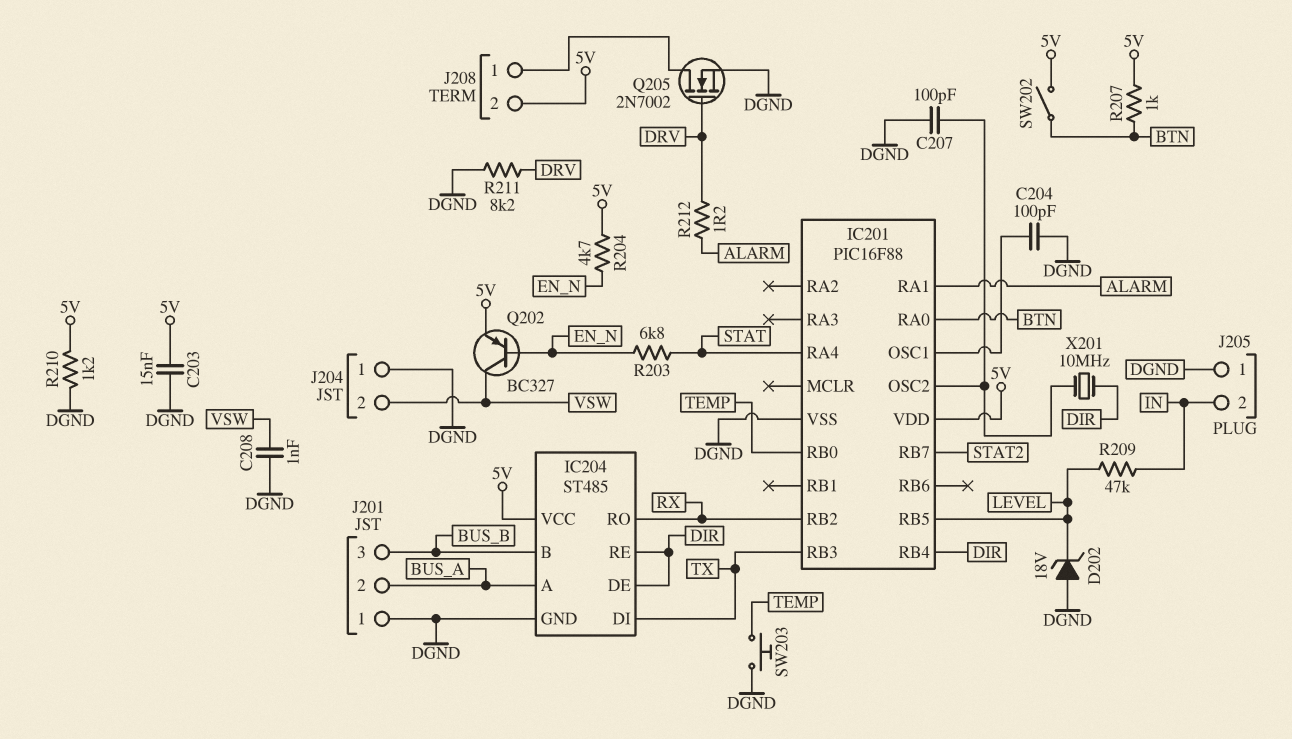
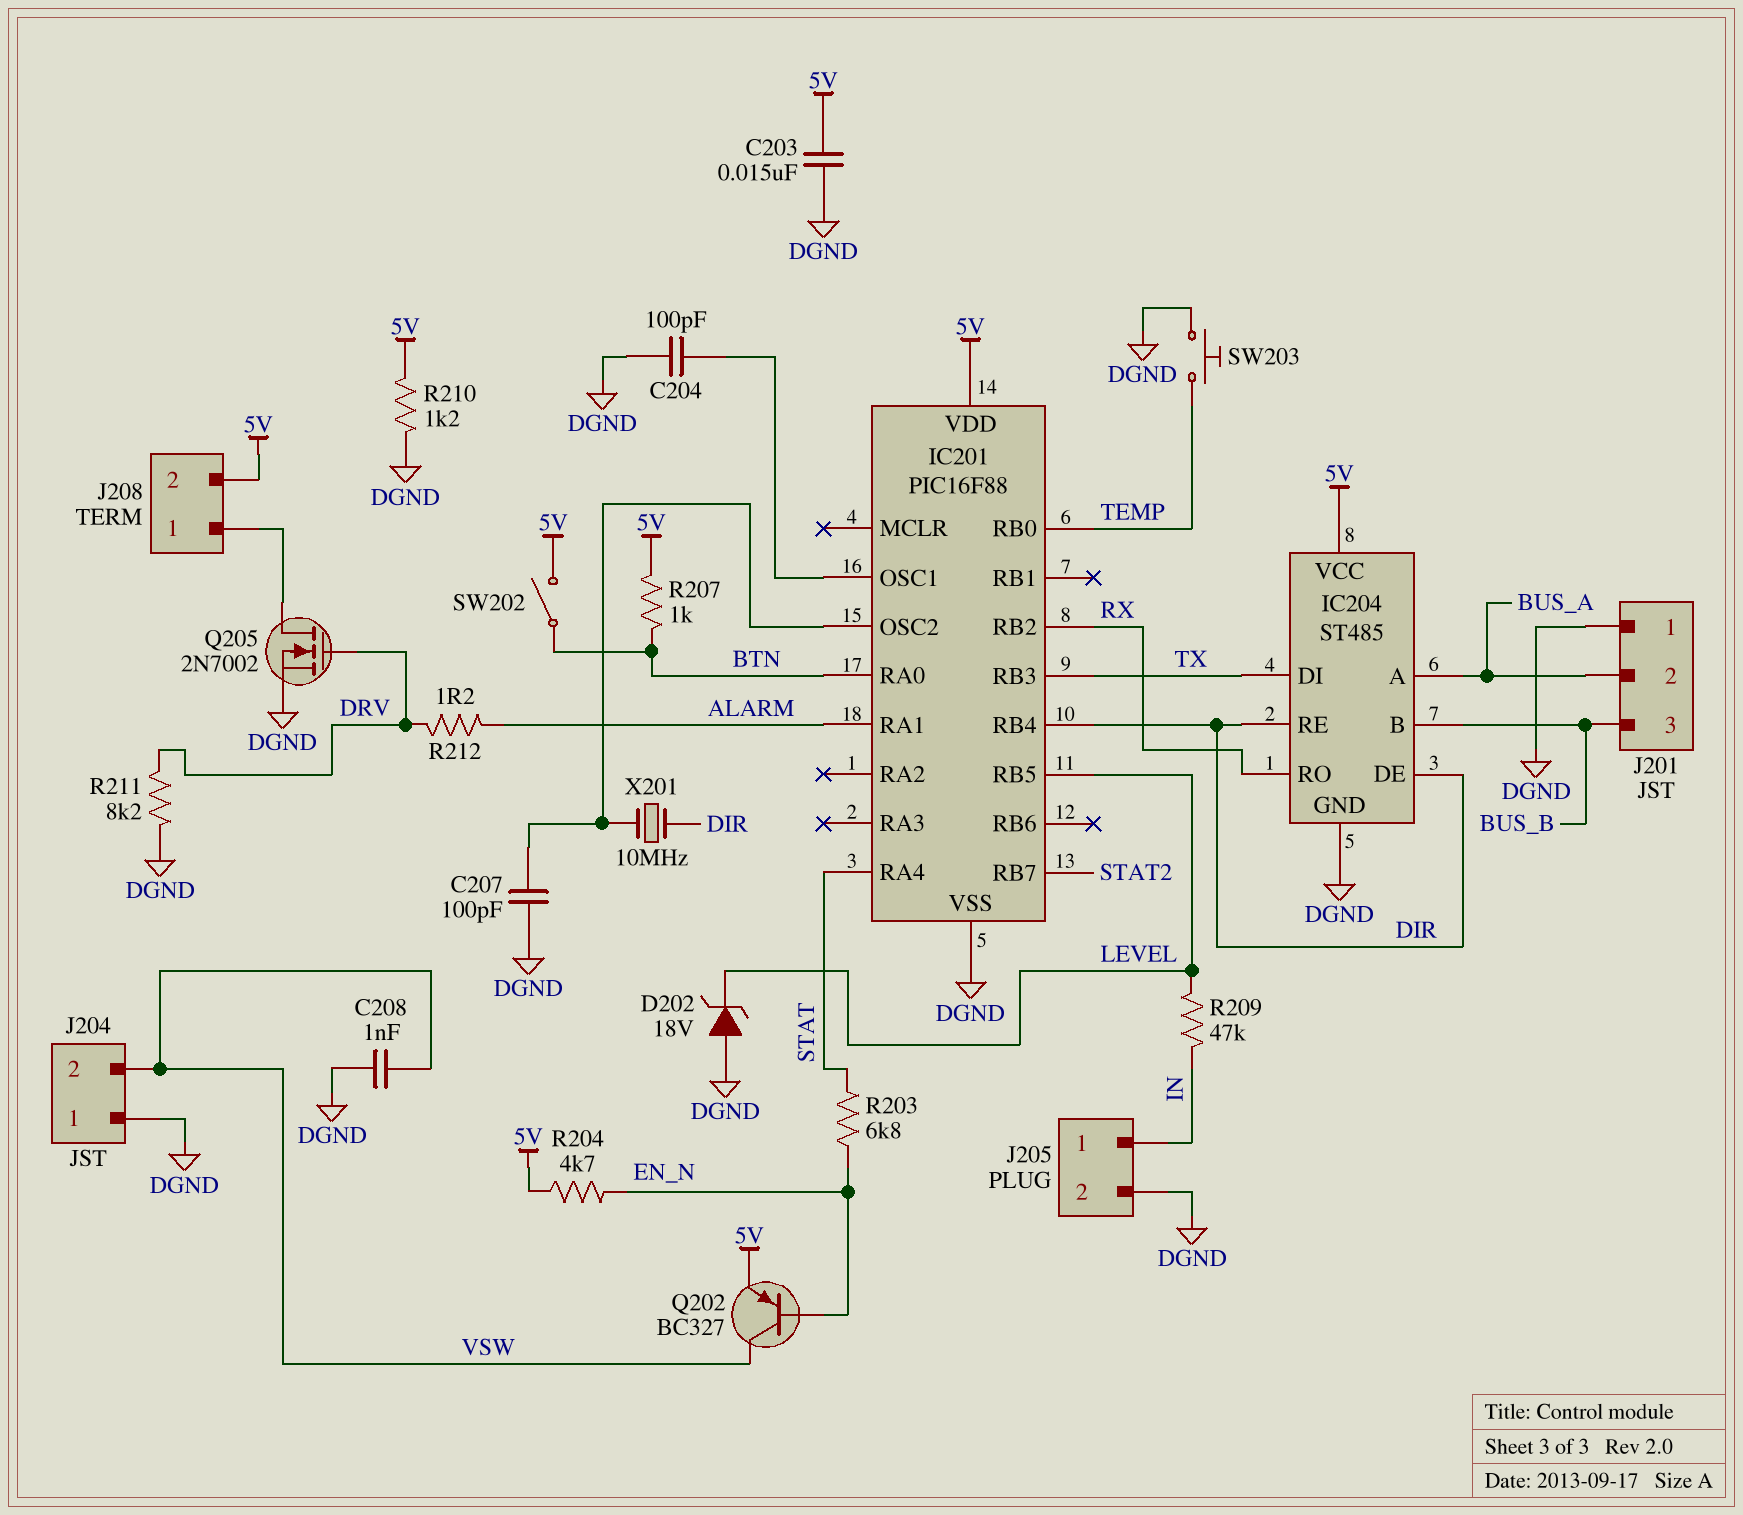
J205 pin 1: DGND -> IN
J205 pin 2: IN -> DGND

